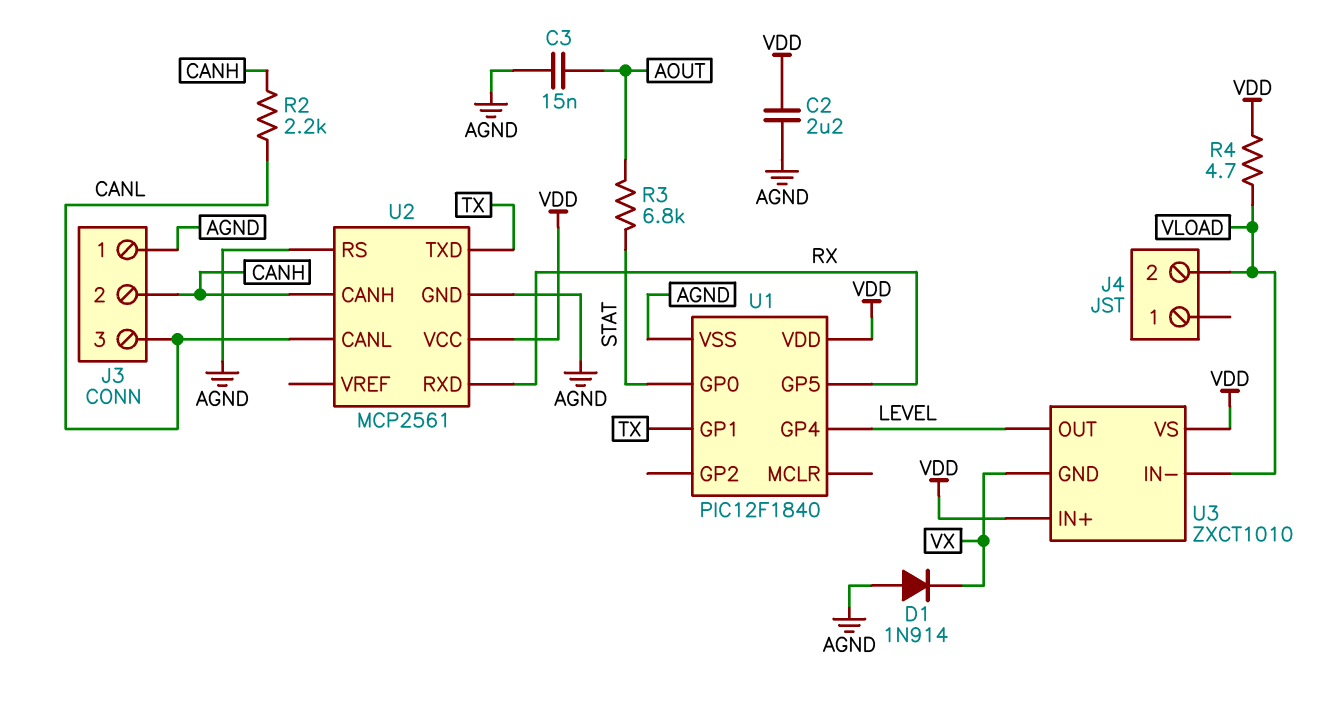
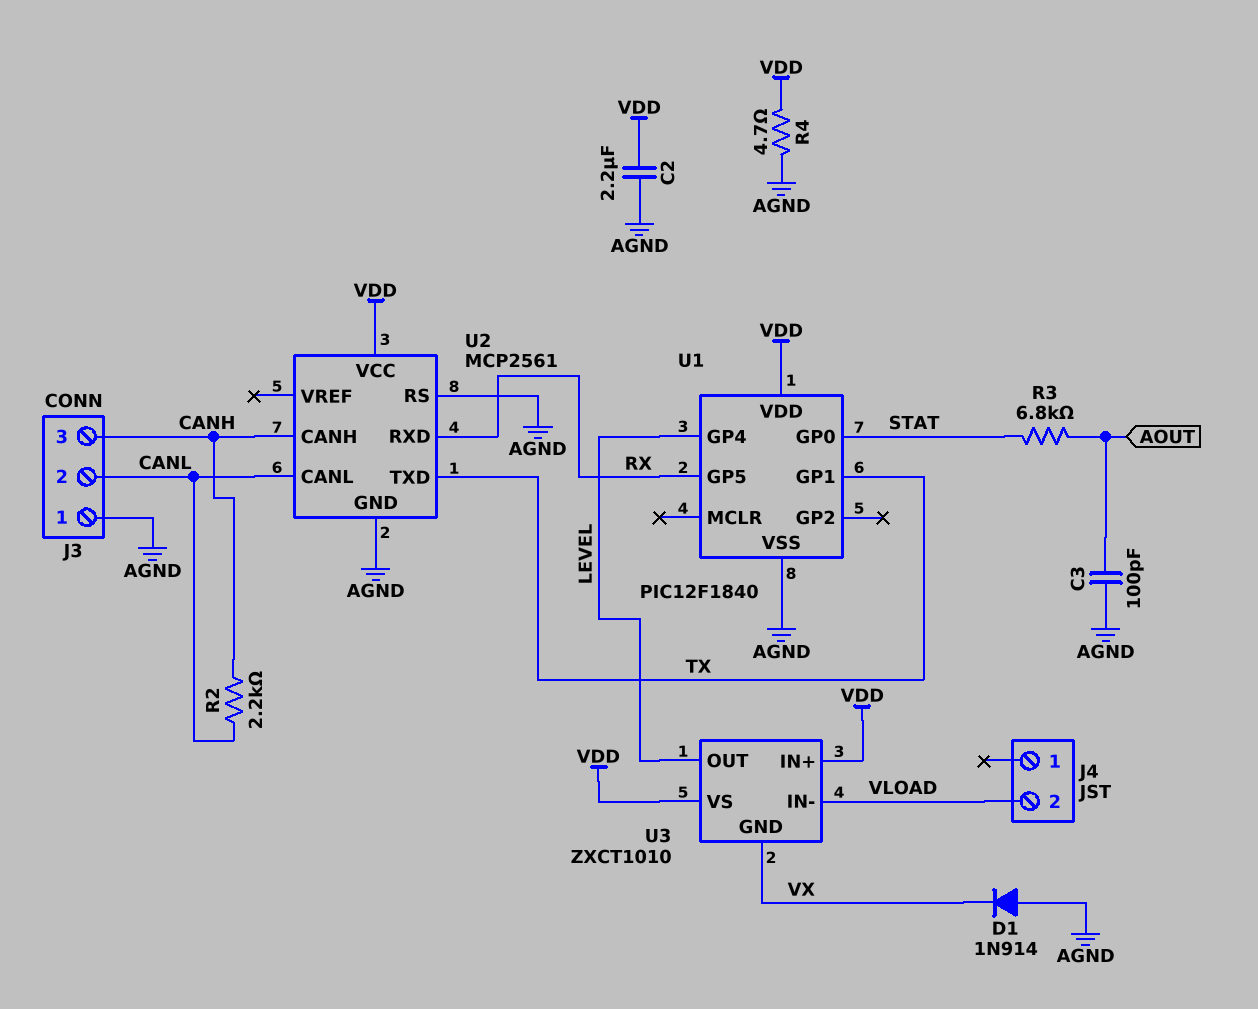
C3: 15nF (AGND, AOUT) -> 100pF (AGND, AOUT)
J3 pin 2: CANH -> CANL
J3 pin 3: CANL -> CANH
R4: 4.7 (VDD, VLOAD) -> 4.7 (AGND, VDD)

